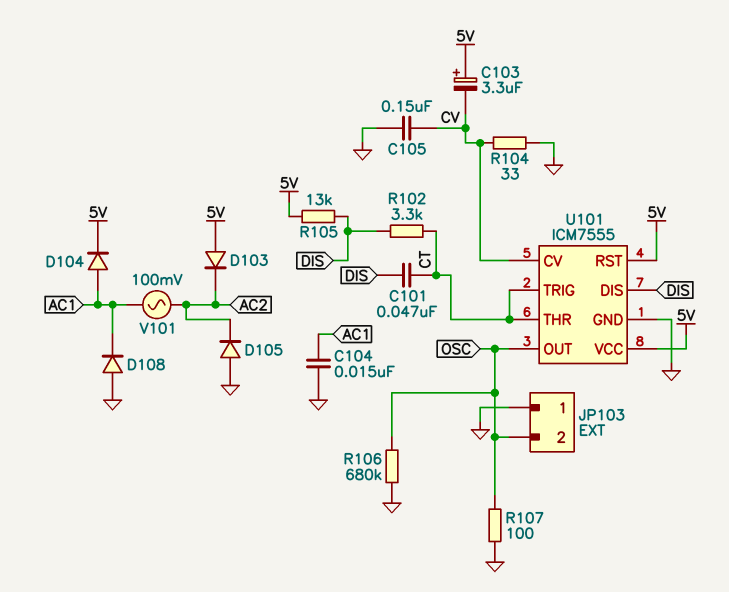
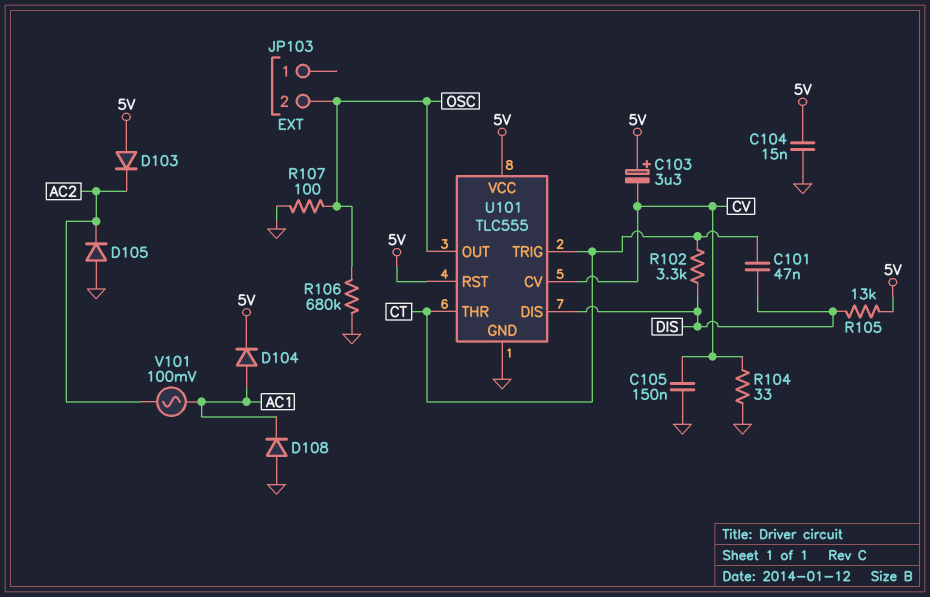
C104: 15nF (AC1, GND) -> 15nF (5V, GND)
JP103 pin 1: GND -> none
U101: ICM7555 -> TLC555

